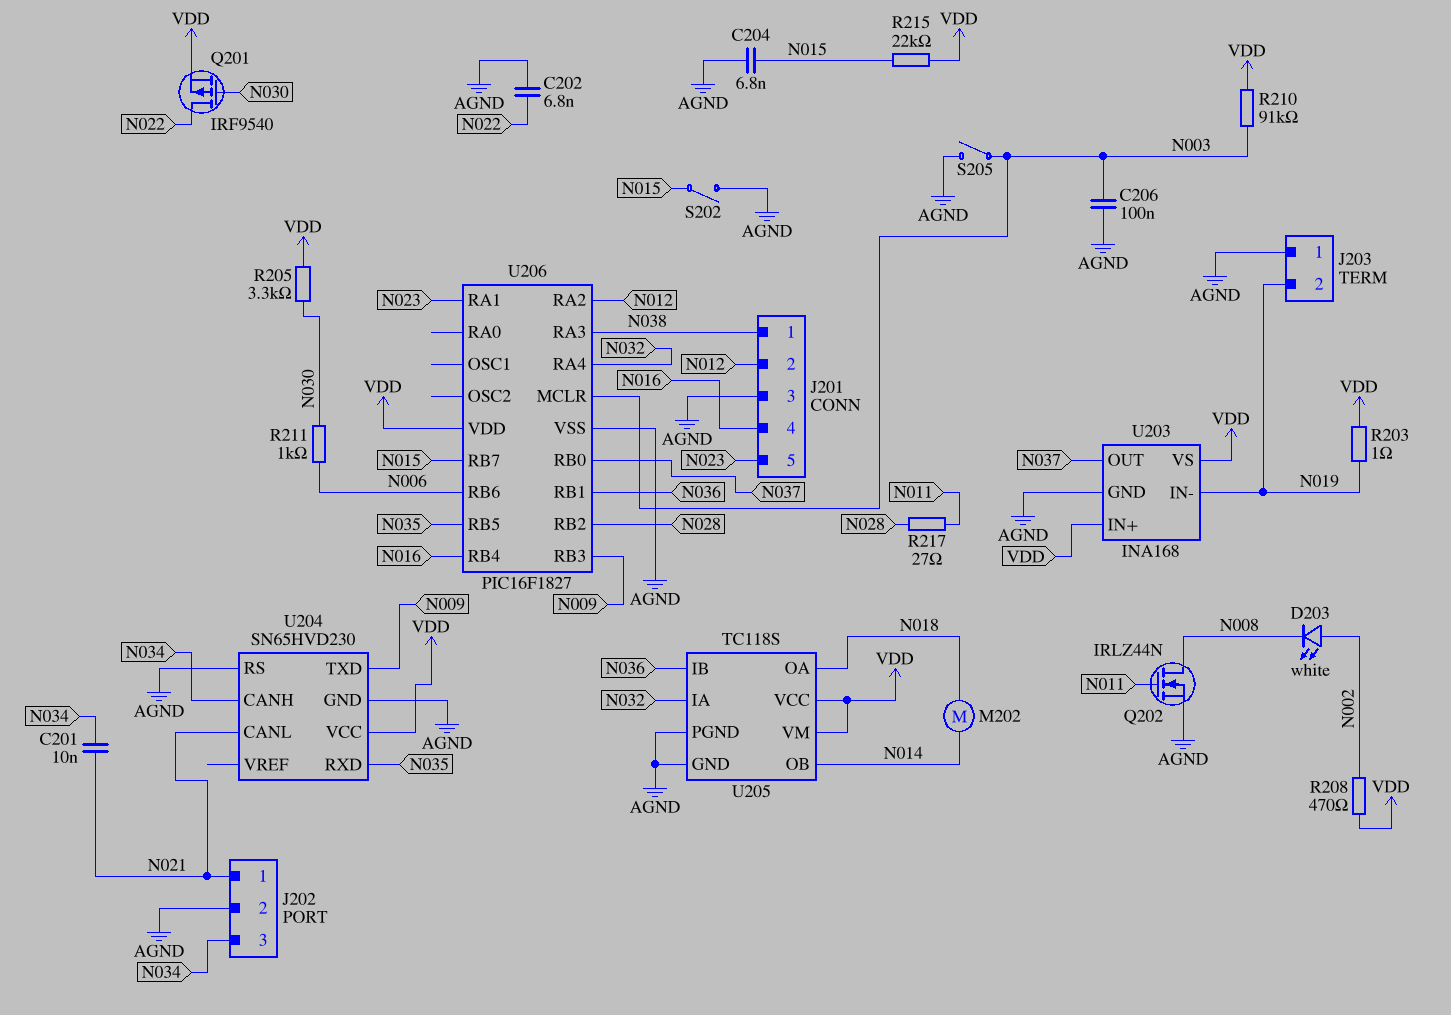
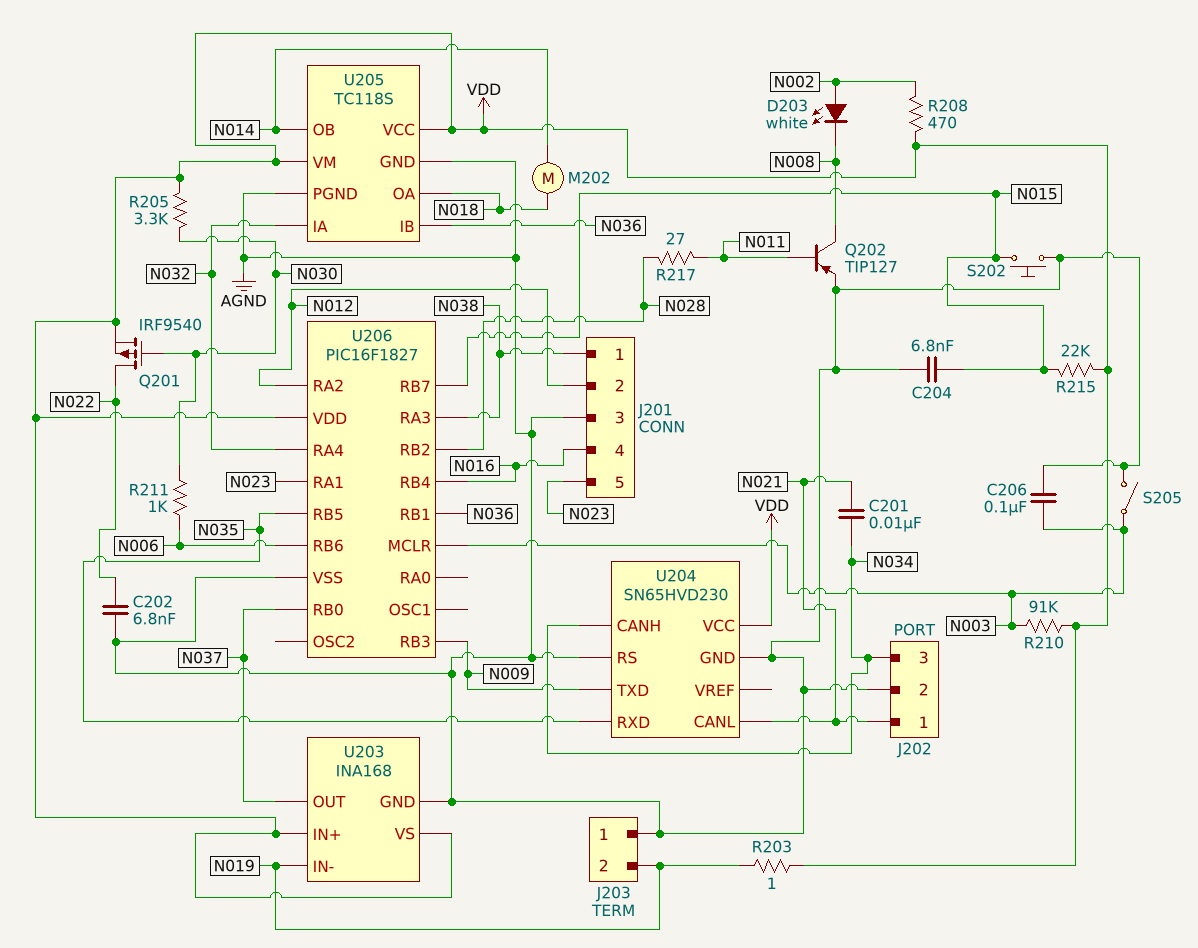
Q202: NMOS IRLZ44N (G N011, D N008, S AGND) -> PNP TIP127 (B N011, C N008, E AGND)
S202: switch (AGND, N015) -> button (AGND, N015)

